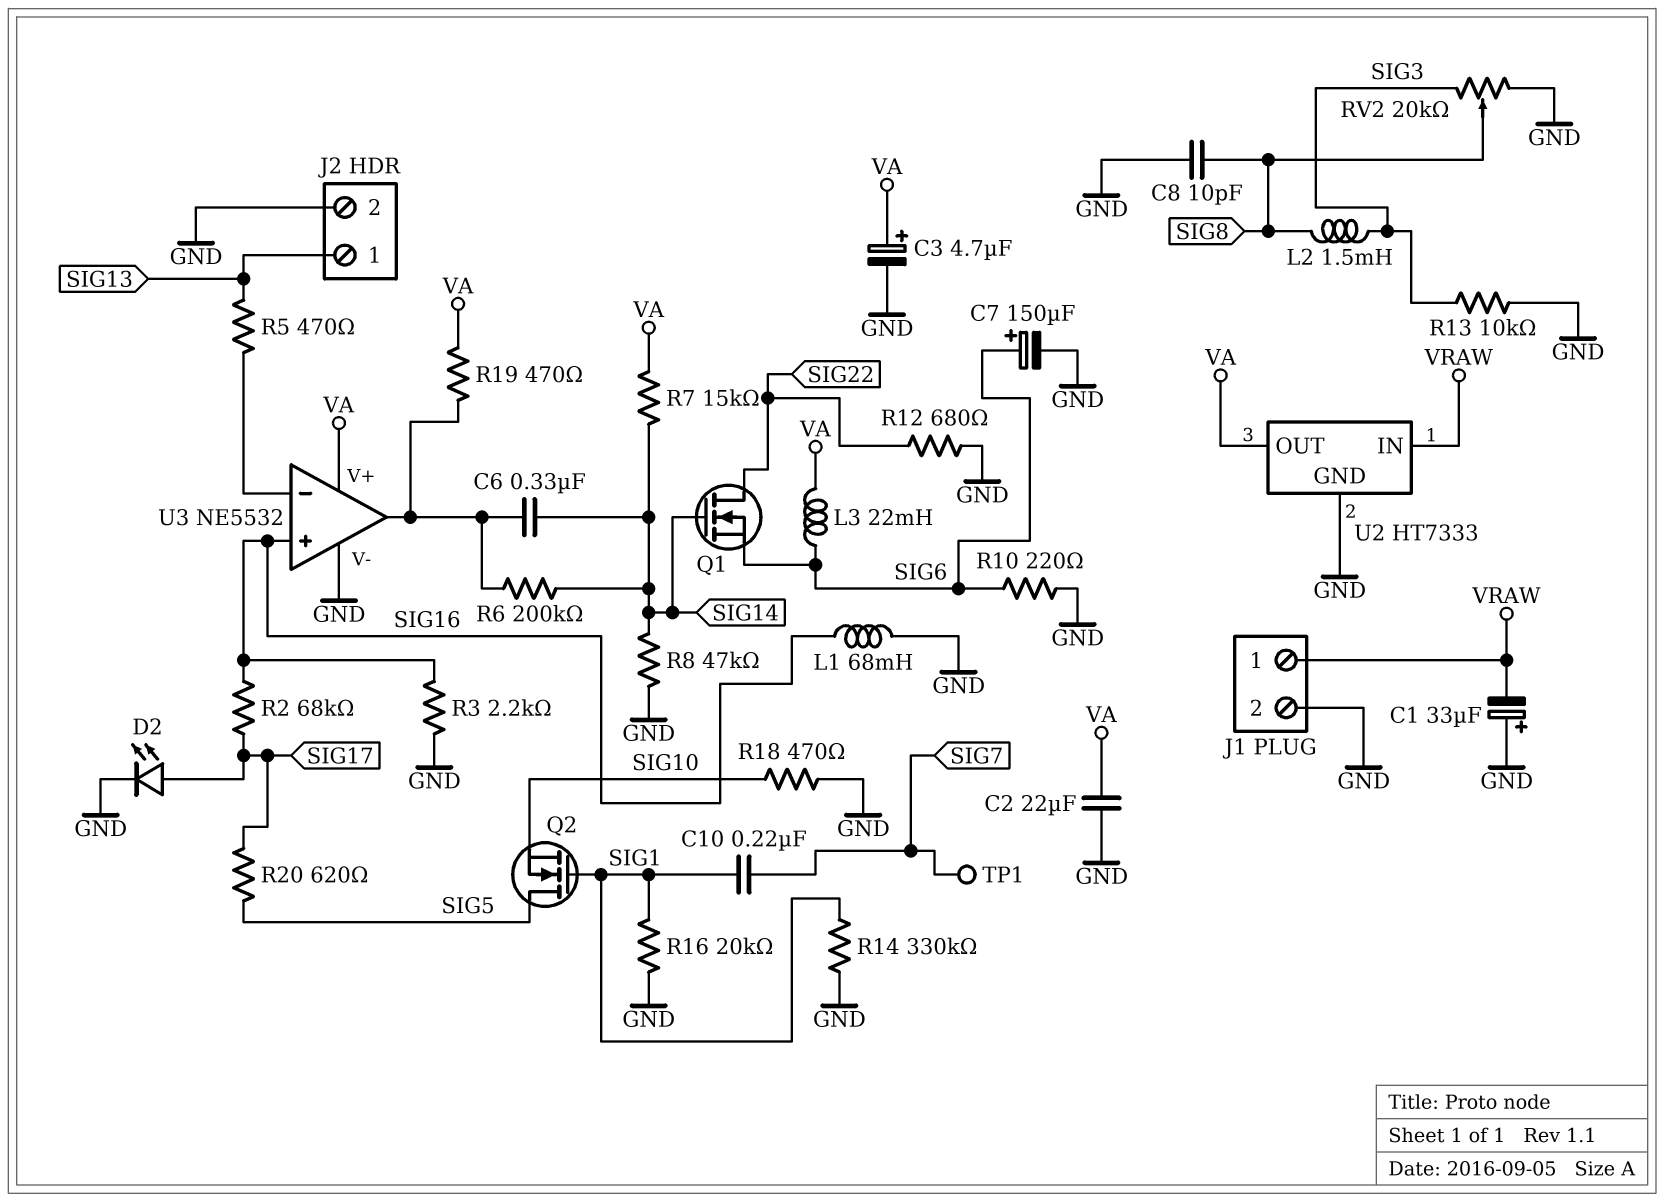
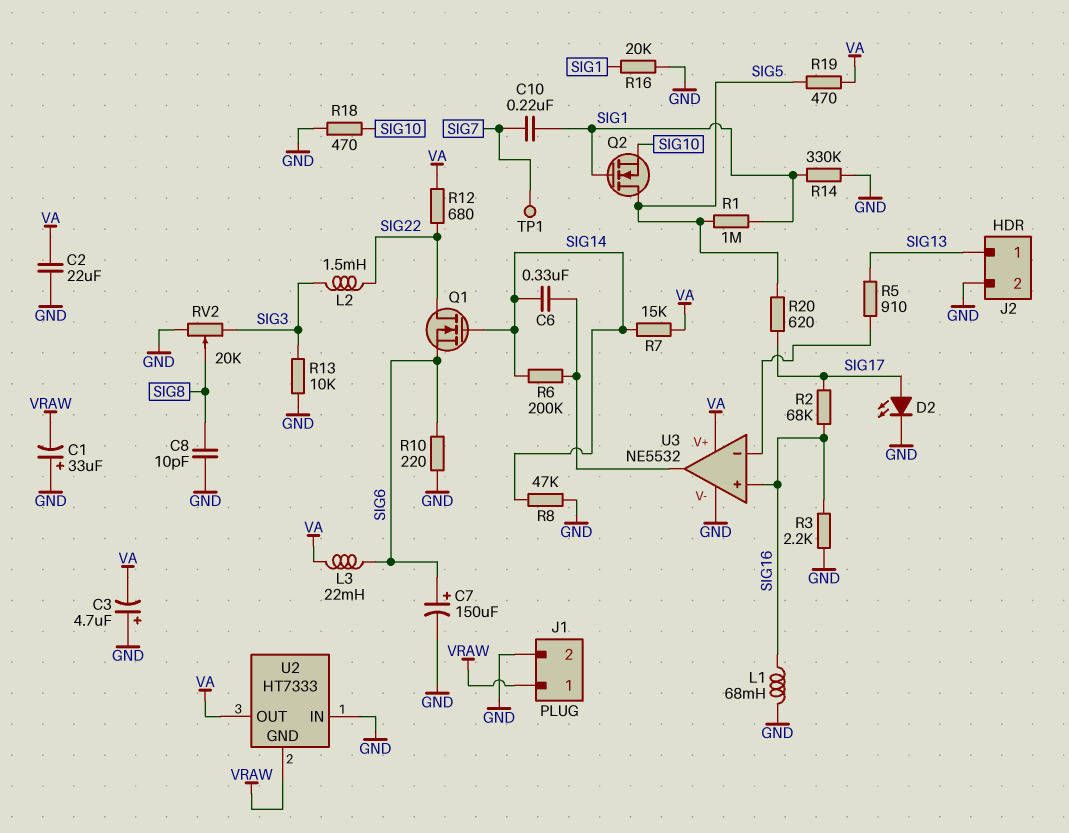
C3: 4.7uF (plus VA, minus GND) -> 4.7uF (plus GND, minus VA)
L2: 1.5mH (SIG3, SIG8) -> 1.5mH (SIG3, SIG22)
R1: none -> 1M (SIG1, SIG5)
R5: 470 (SIG13, U3/in-) -> 910 (SIG13, U3/in-)
R12: 680 (GND, SIG22) -> 680 (SIG22, VA)
R19: 470 (U3/out, VA) -> 470 (SIG5, VA)
U2 pin GND: GND -> VRAW
U2 pin IN: VRAW -> GND

